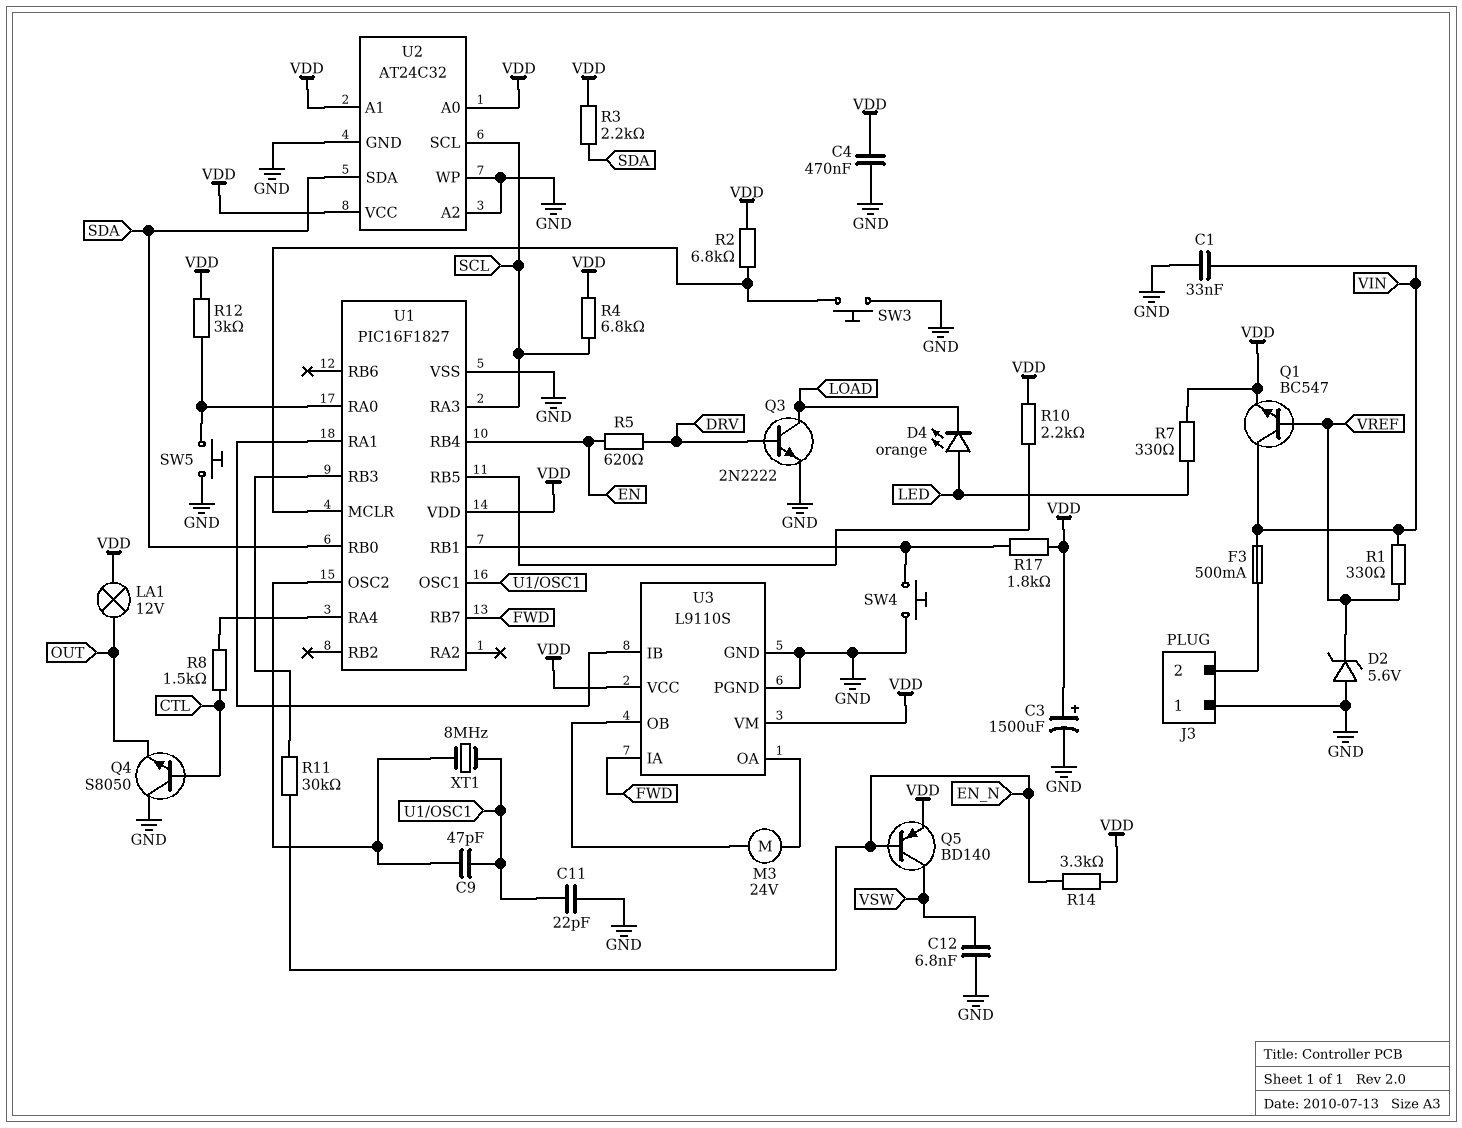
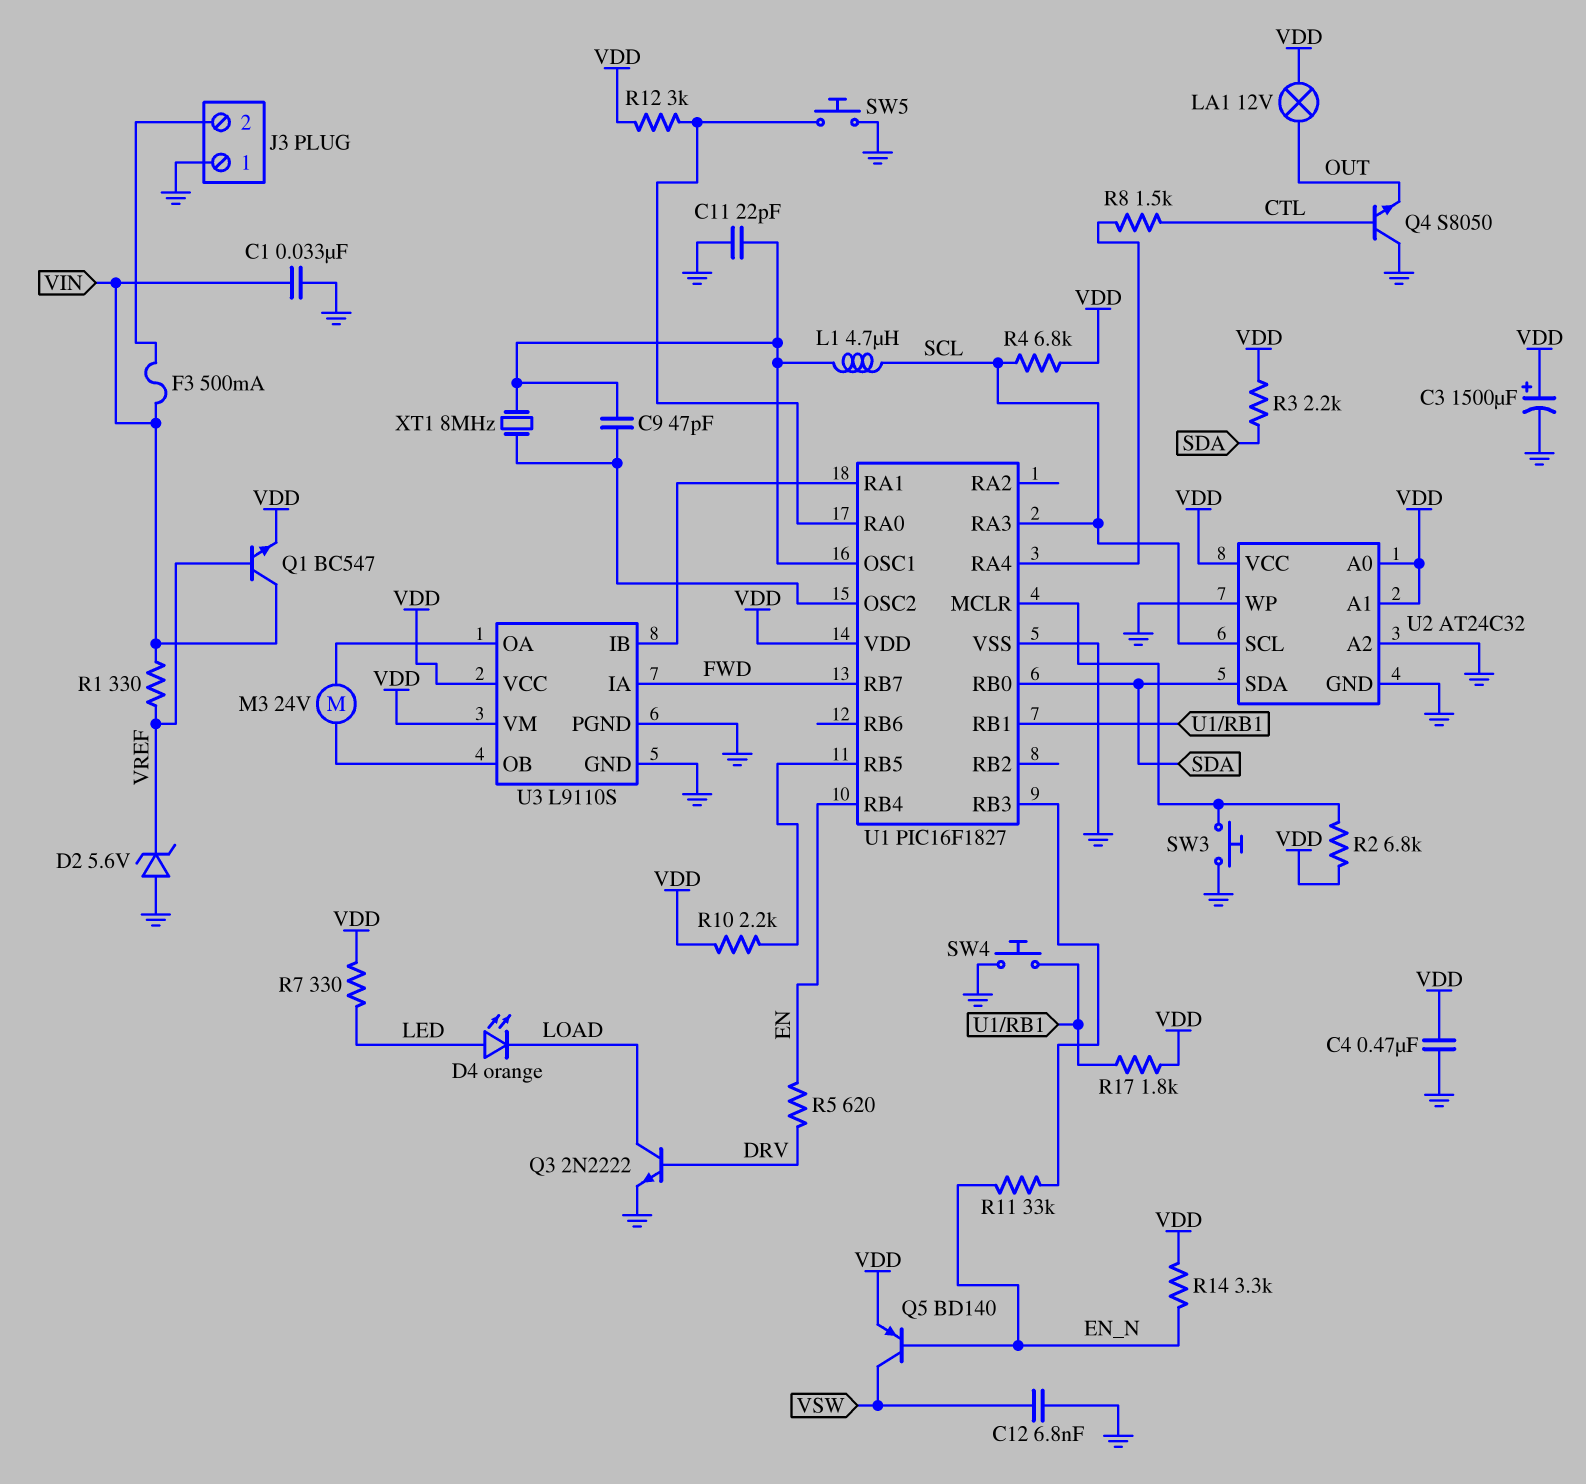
L1: none -> 4.7uH (SCL, U1/OSC1)
R11: 30k (EN_N, U1/RB3) -> 33k (EN_N, U1/RB3)

